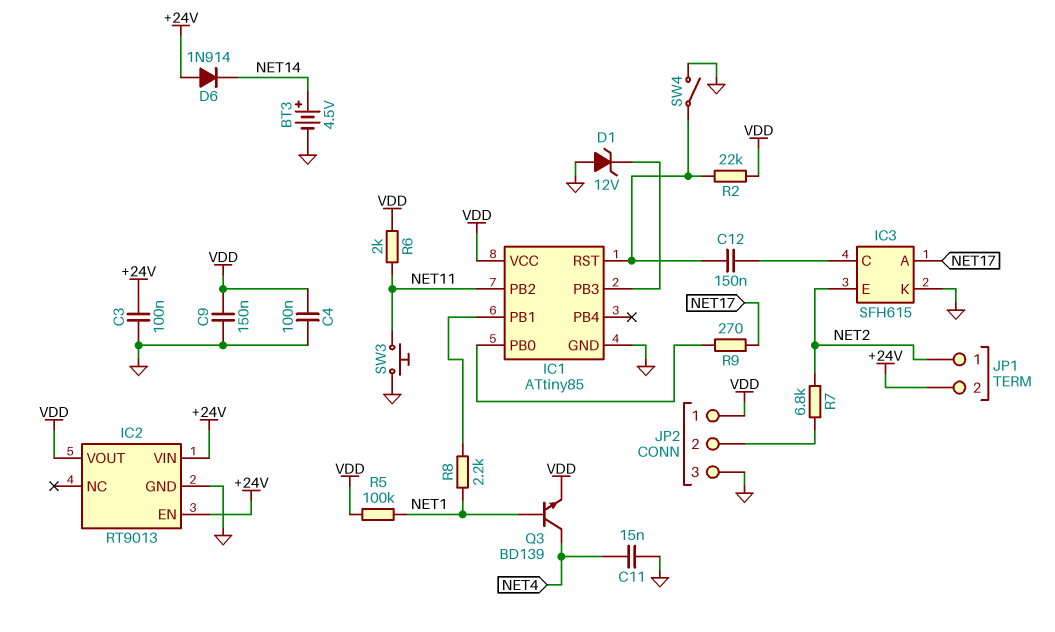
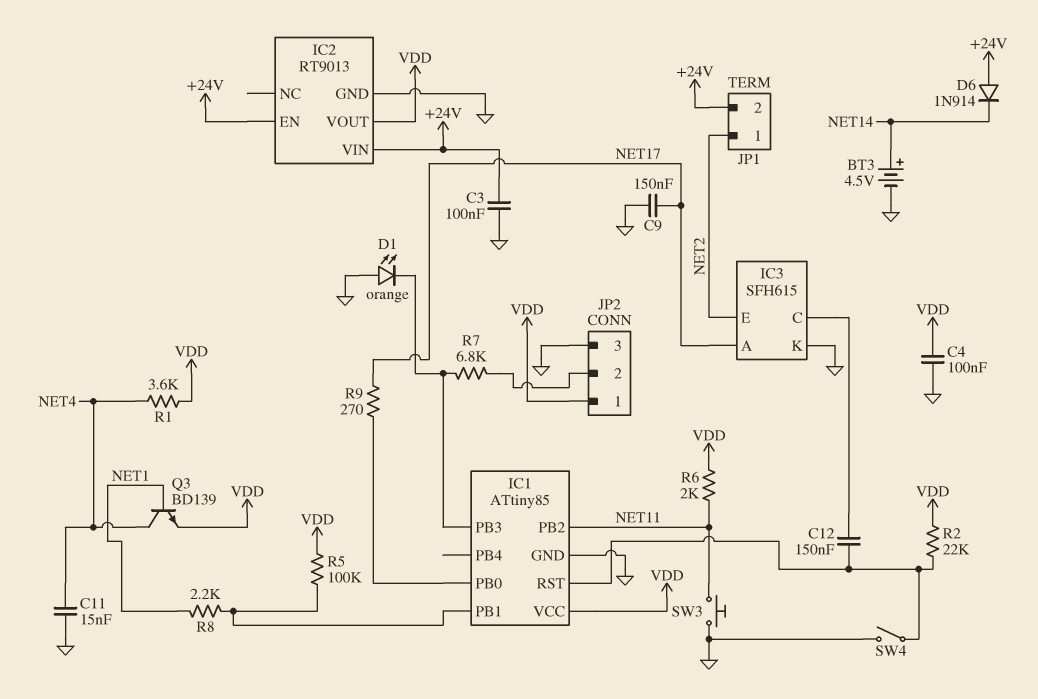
C9: 150nF (GND, VDD) -> 150nF (GND, NET17)
D1: zener 12V (A GND, K IC1/PB3) -> LED orange (A GND, K IC1/PB3)
R1: none -> 3.6k (NET4, VDD)
R5: 100k (NET1, VDD) -> 100k (IC1/PB1, VDD)
R7: 6.8k (JP2/2, NET2) -> 6.8k (IC1/PB3, JP2/2)

